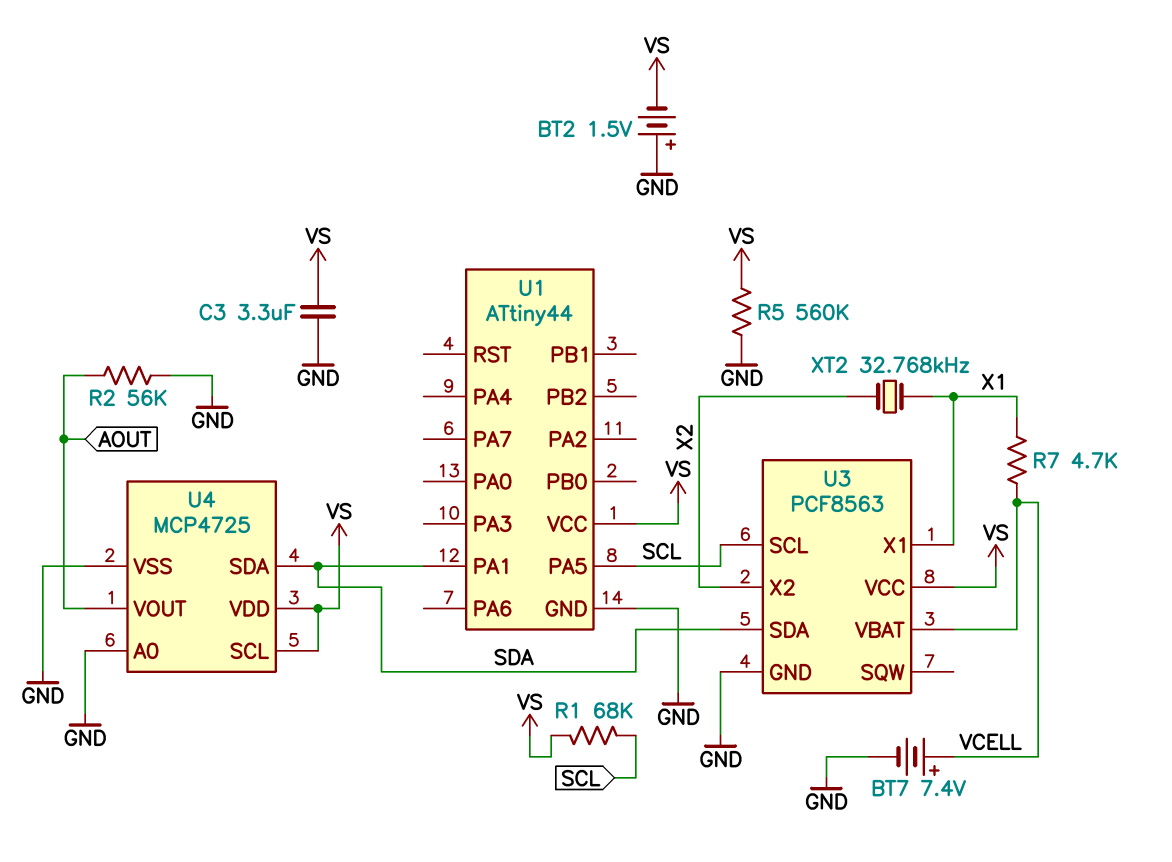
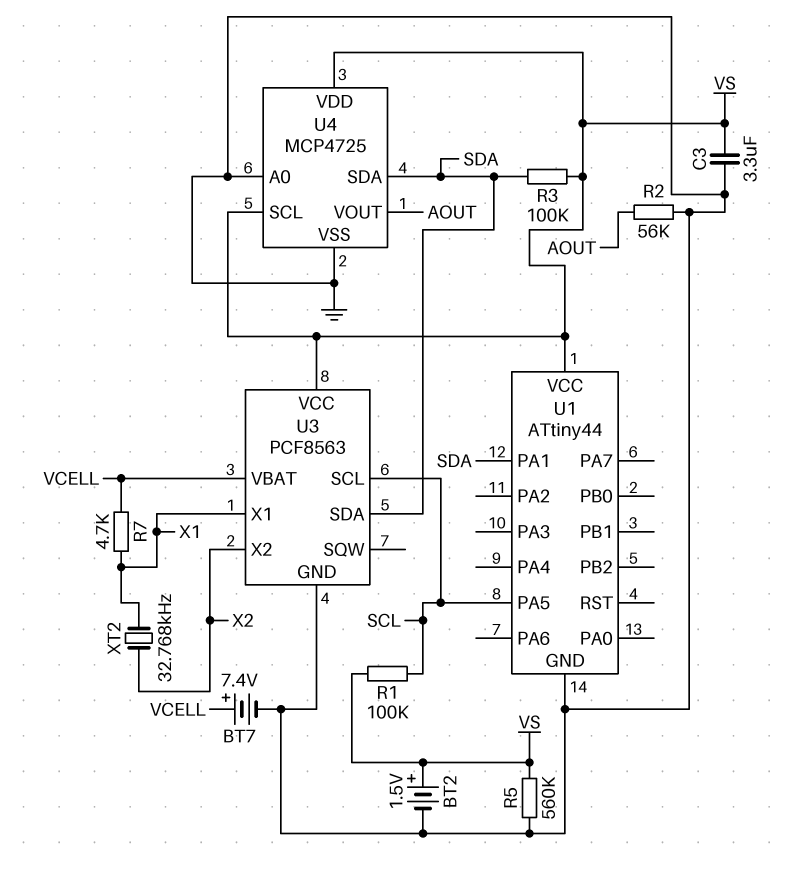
BT2: 1.5V (plus GND, minus VS) -> 1.5V (plus VS, minus GND)
R1: 68k (SCL, VS) -> 100k (SCL, VS)
R3: none -> 100k (SDA, VS)

